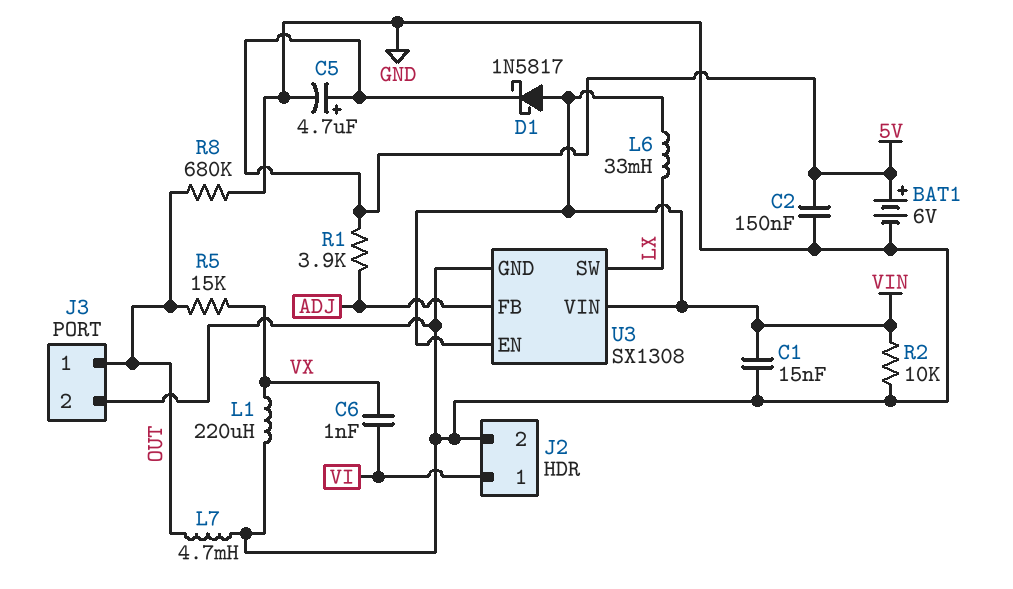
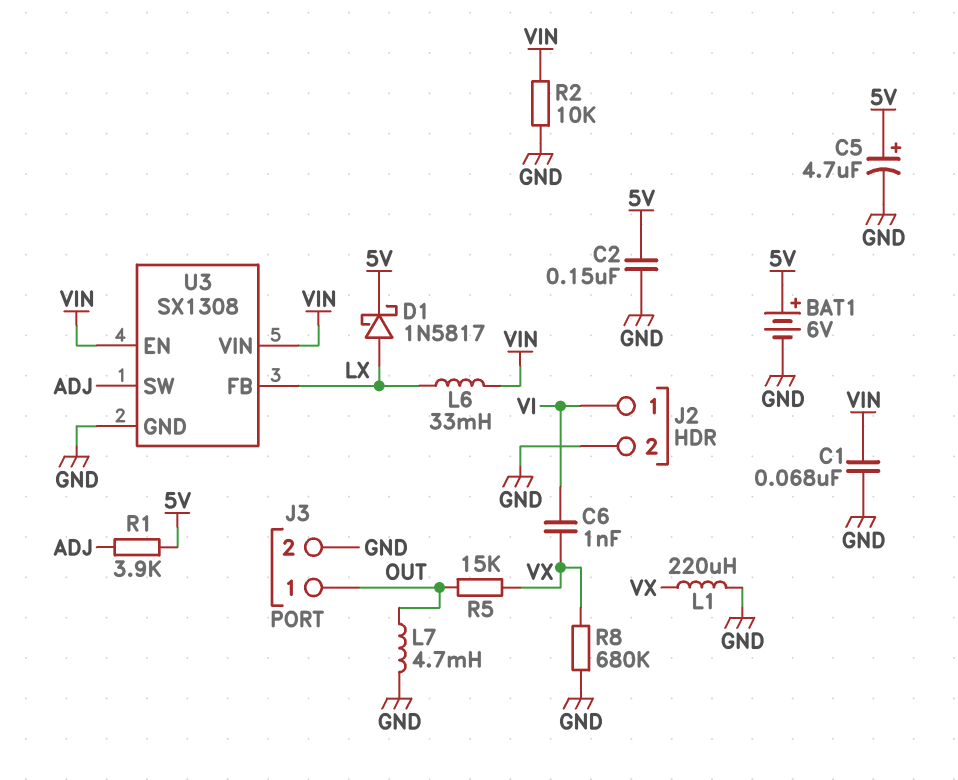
C1: 15nF (GND, VIN) -> 68nF (GND, VIN)
D1: schottky 1N5817 (A VIN, K 5V) -> schottky 1N5817 (A LX, K 5V)
R8: 680k (GND, OUT) -> 680k (GND, VX)
U3 pin FB: ADJ -> LX
U3 pin SW: LX -> ADJ

